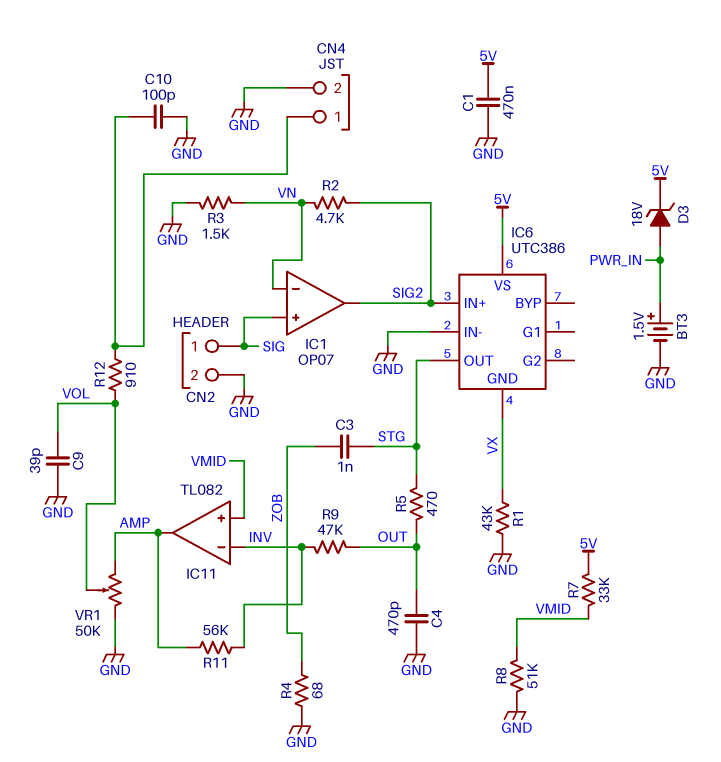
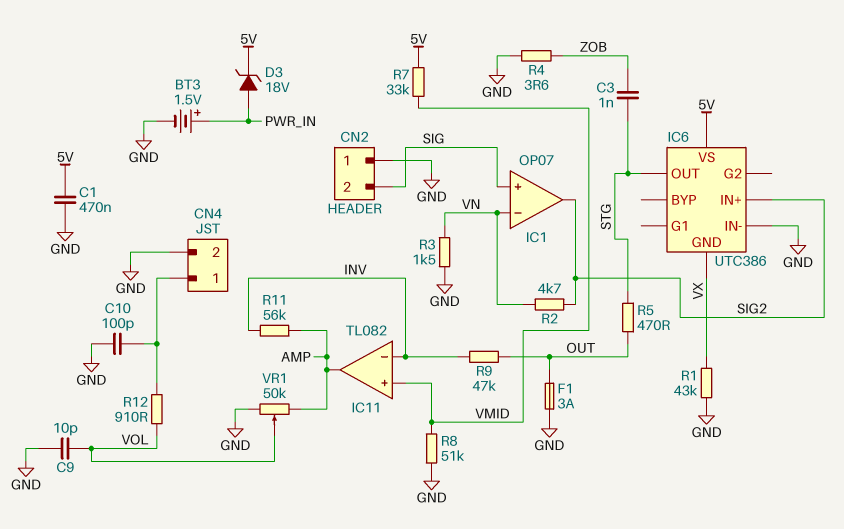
C4: 470pF (GND, OUT) -> none
C9: 39pF (GND, VOL) -> 10pF (GND, VOL)
CN2 pin 1: SIG -> GND
CN2 pin 2: GND -> SIG
F1: none -> 3A (GND, OUT)
R4: 68 (GND, ZOB) -> 3.6 (GND, ZOB)

